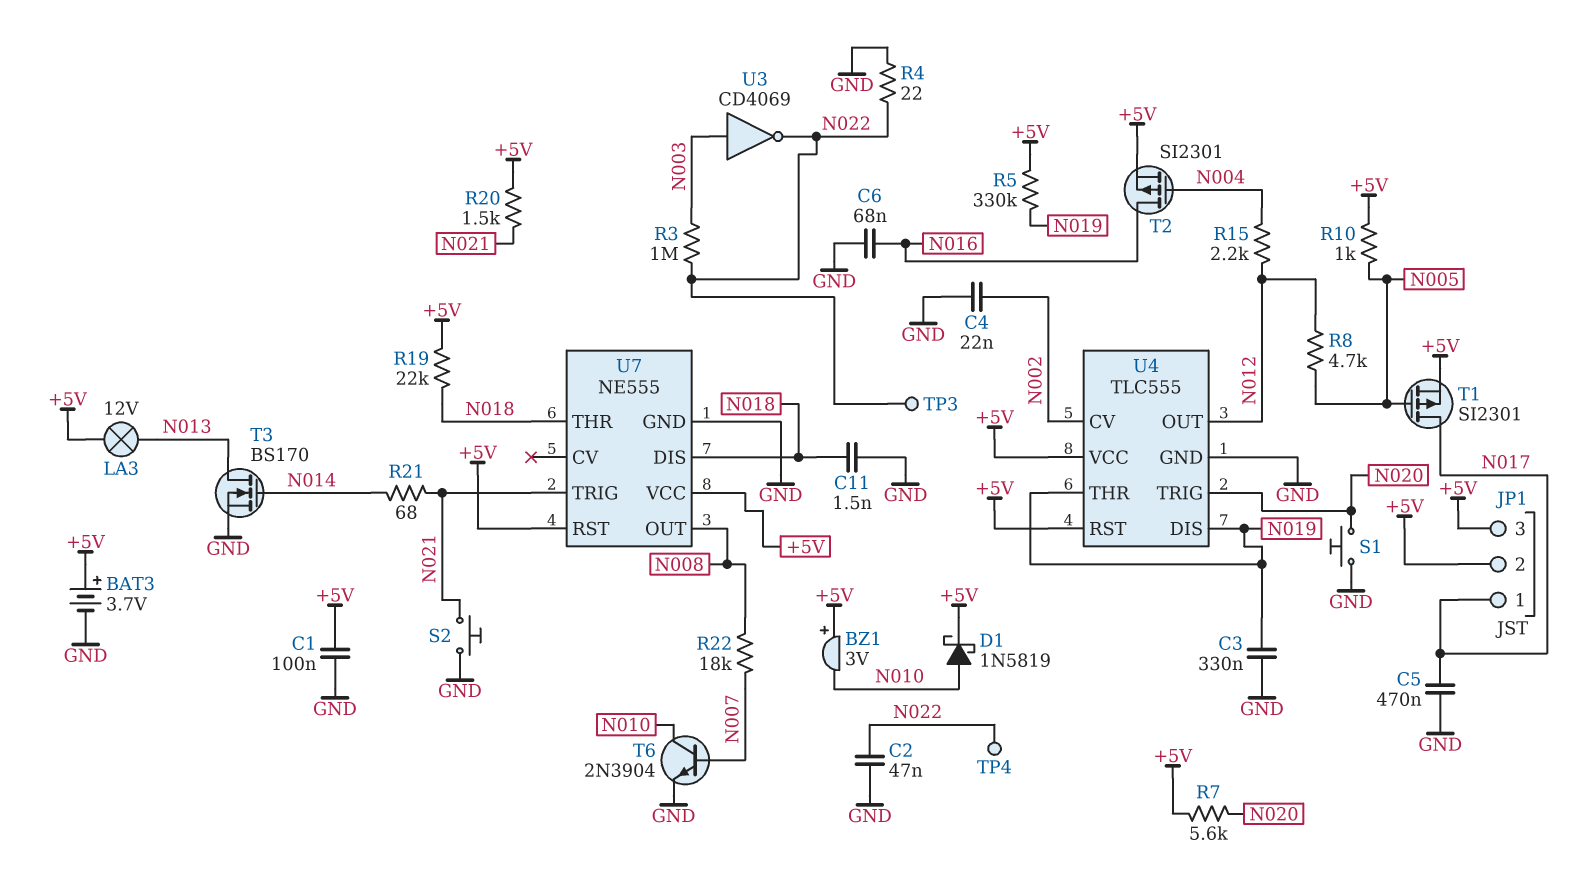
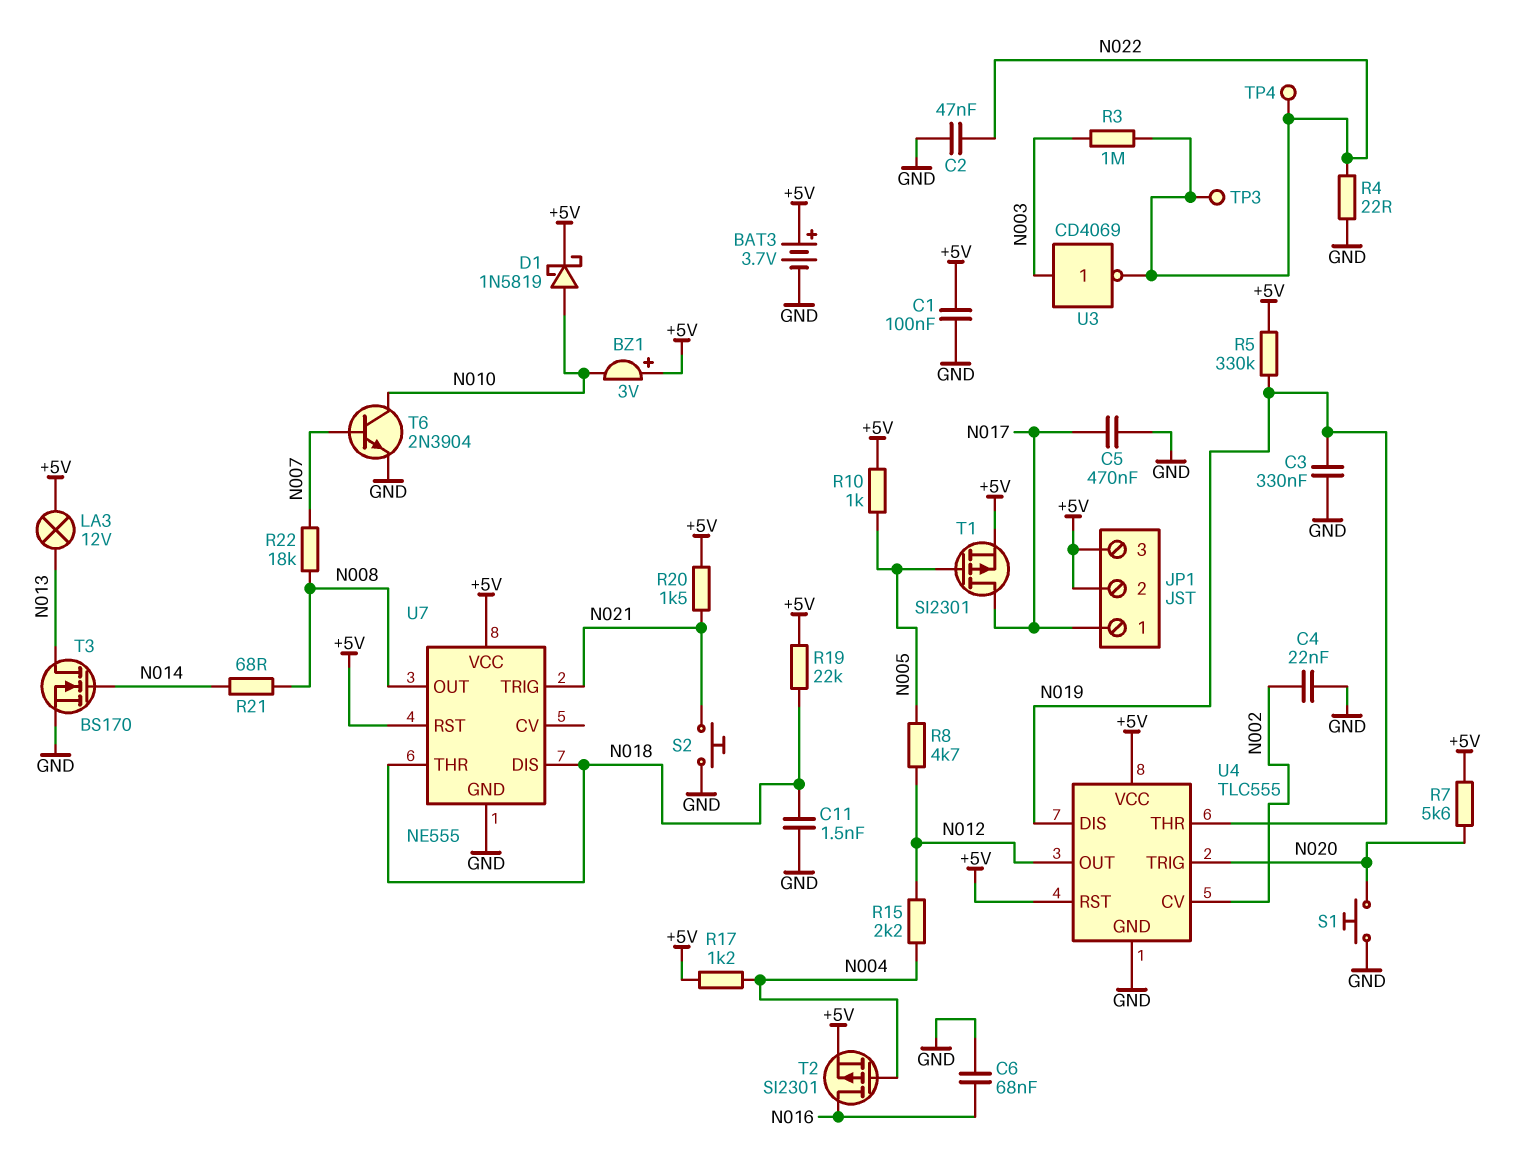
R17: none -> 1.2k (+5V, N004)
R21: 68 (N014, N021) -> 68 (N008, N014)

